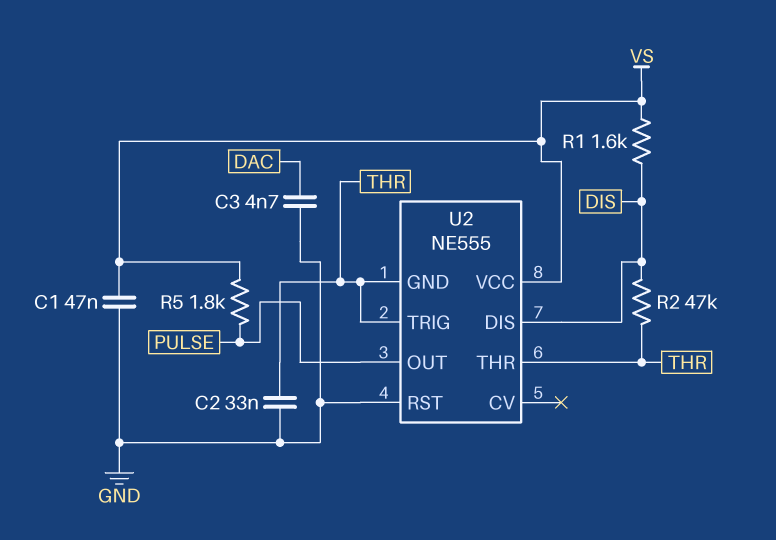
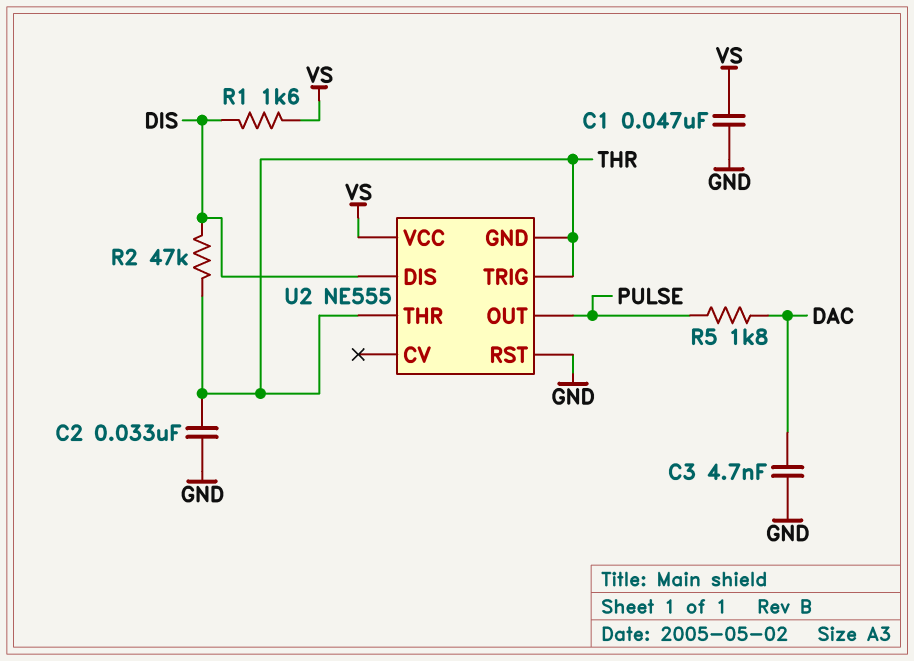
R5: 1.8k (PULSE, VS) -> 1.8k (DAC, PULSE)

